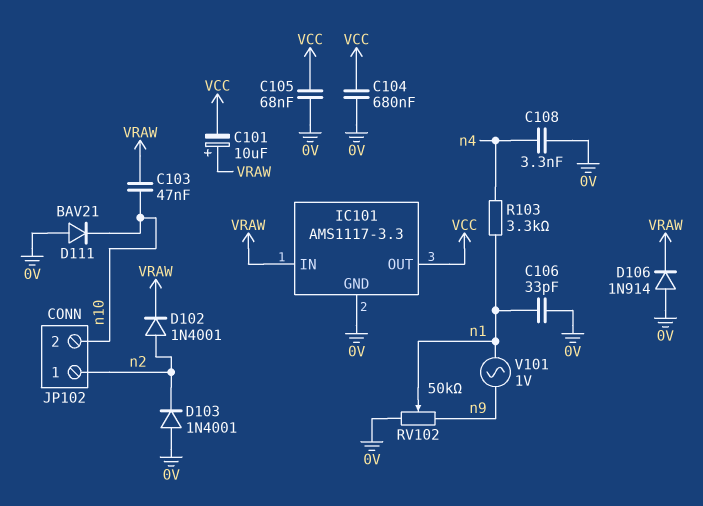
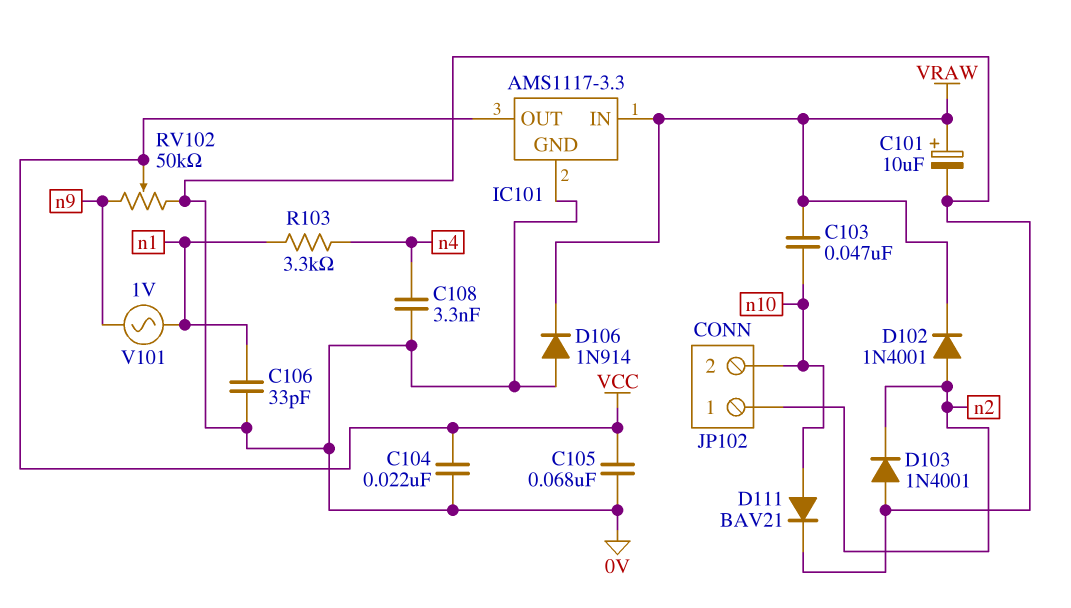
C101: 10uF (plus VRAW, minus VCC) -> 10uF (plus VRAW, minus 0V)
C104: 680nF (0V, VCC) -> 22nF (0V, VCC)
D111: diode BAV21 (A 0V, K n10) -> diode BAV21 (A n10, K 0V)
RV102: 50k (0V, n9, wiper n1) -> 50k (0V, n9, wiper VCC)

